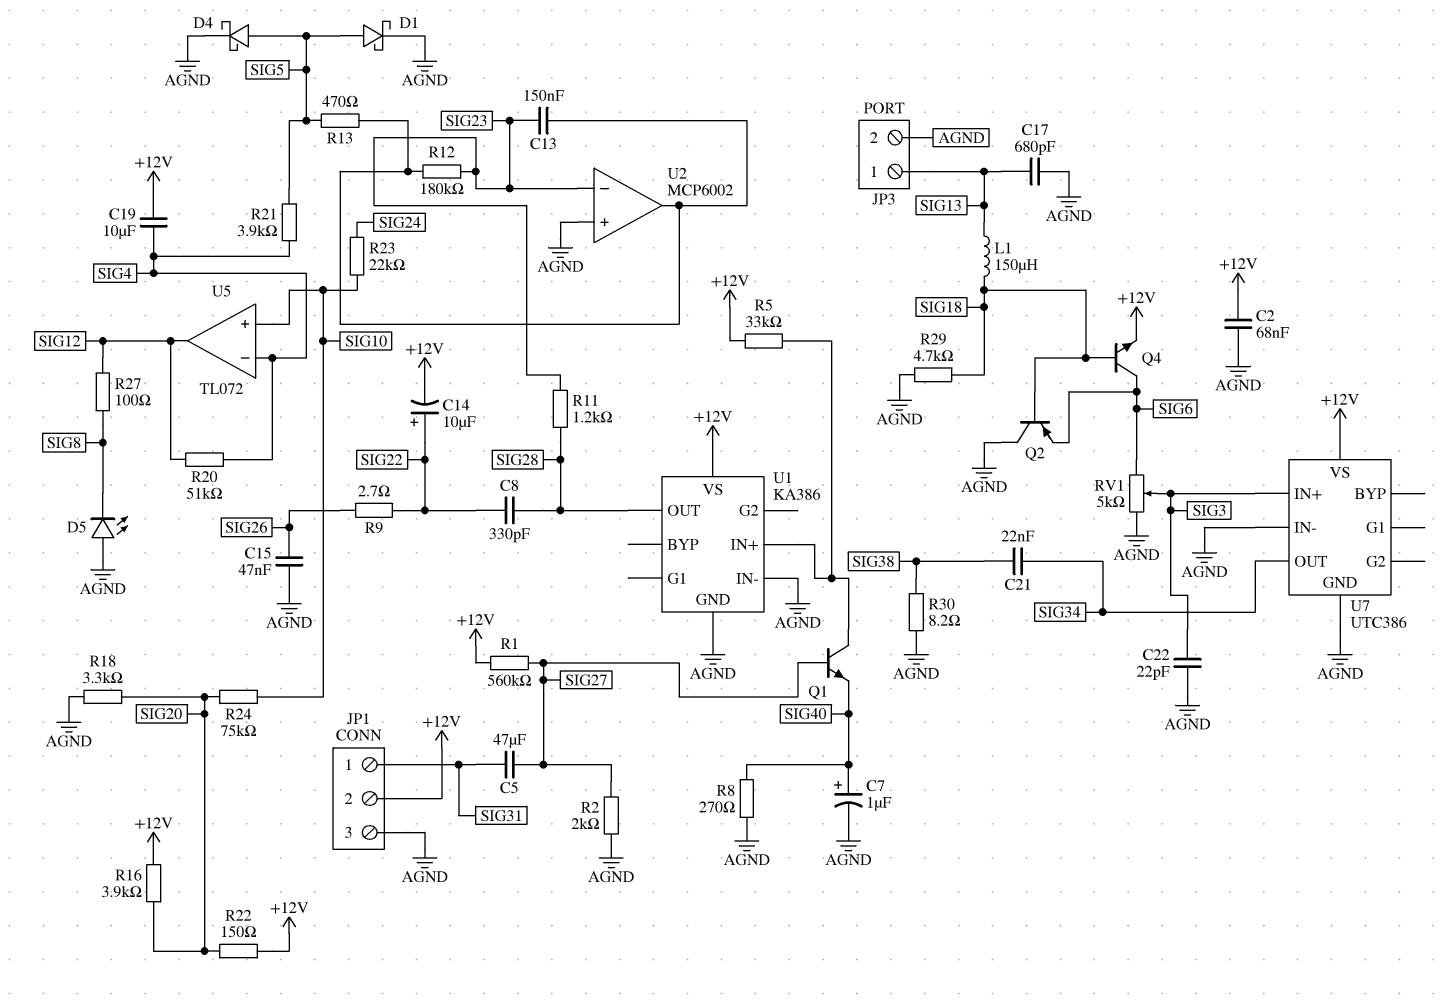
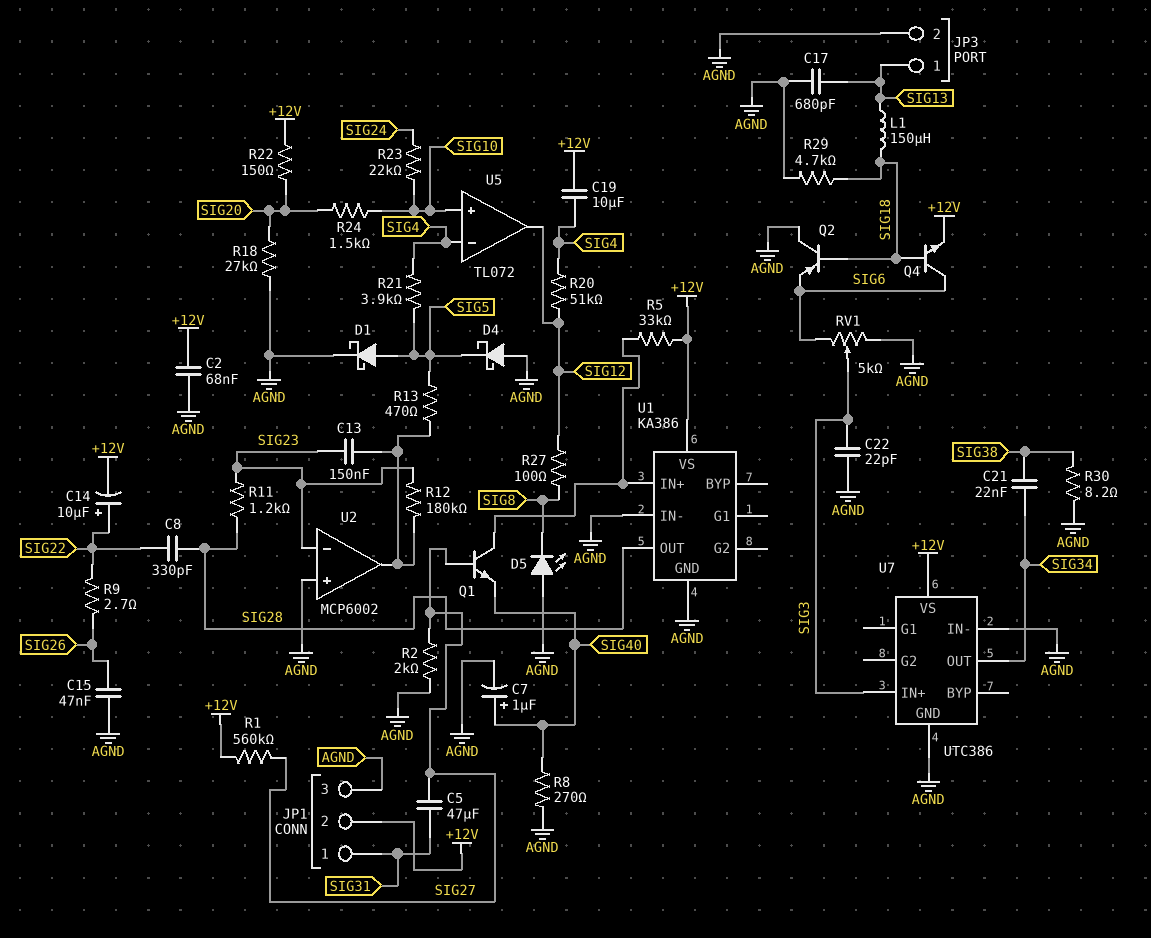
D4: schottky (A SIG5, K AGND) -> schottky (A AGND, K SIG5)
R16: 3.9k (+12V, SIG20) -> none
R18: 3.3k (AGND, SIG20) -> 27k (AGND, SIG20)
R24: 75k (SIG10, SIG20) -> 1.5k (SIG10, SIG20)

